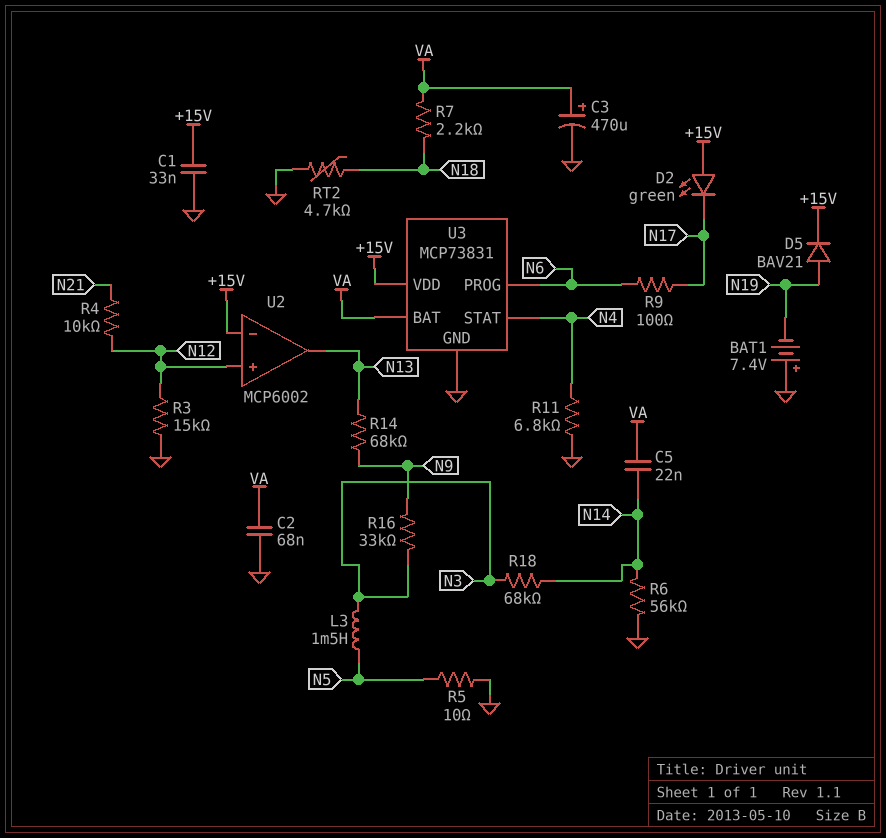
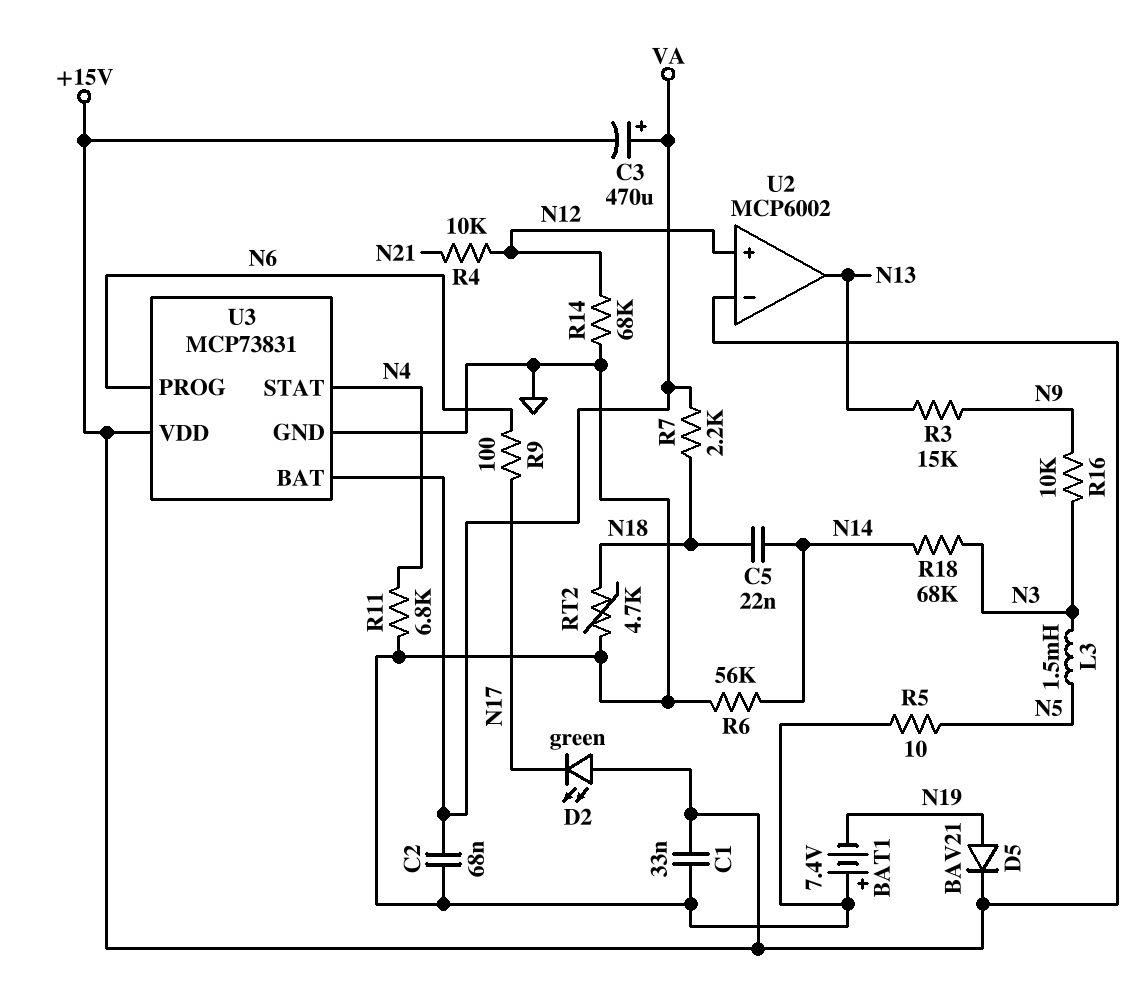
C3: 470uF (plus VA, minus GND) -> 470uF (plus VA, minus +15V)
C5: 22nF (N14, VA) -> 22nF (N14, N18)
R3: 15k (GND, N12) -> 15k (N9, N13)
R14: 68k (N9, N13) -> 68k (GND, N12)
R16: 33k (N3, N9) -> 10k (N3, N9)

